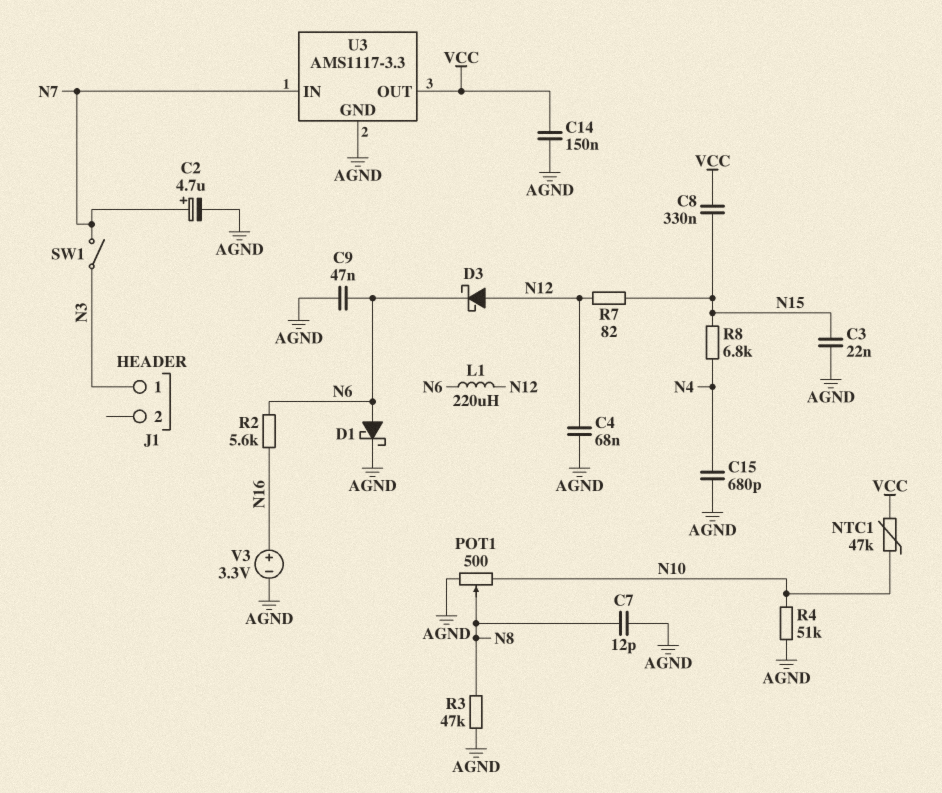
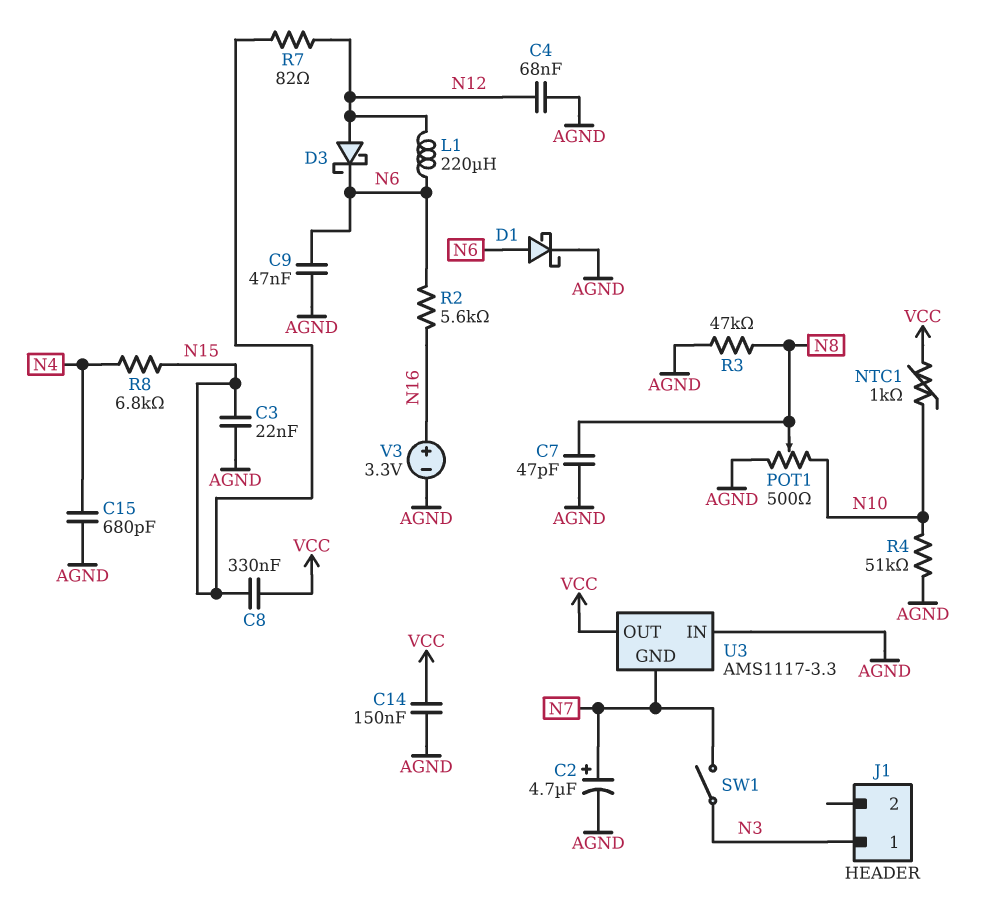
C7: 12pF (AGND, N8) -> 47pF (AGND, N8)
NTC1: 47k (N10, VCC) -> 1k (N10, VCC)
U3 pin GND: AGND -> N7
U3 pin IN: N7 -> AGND

